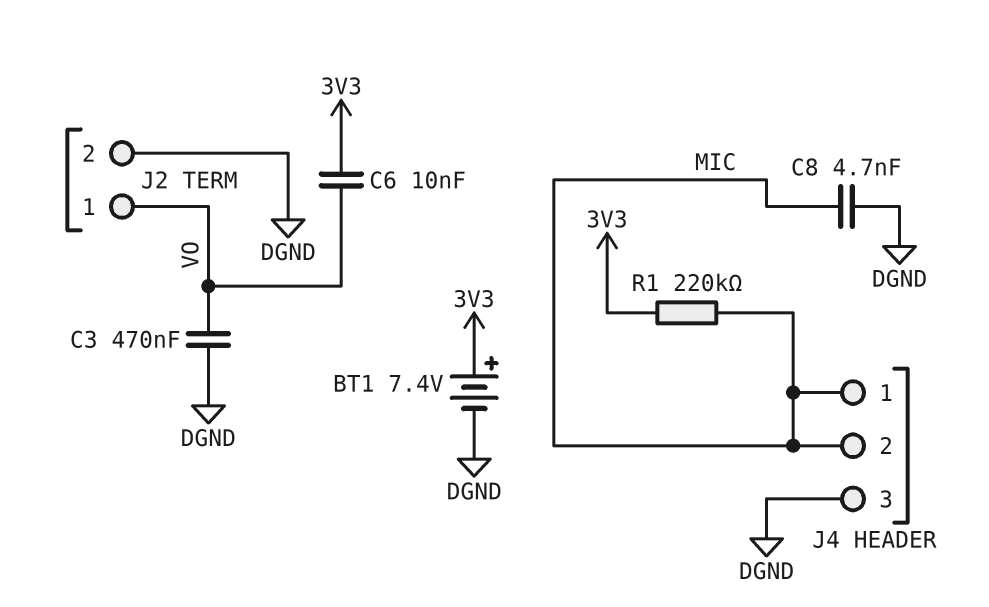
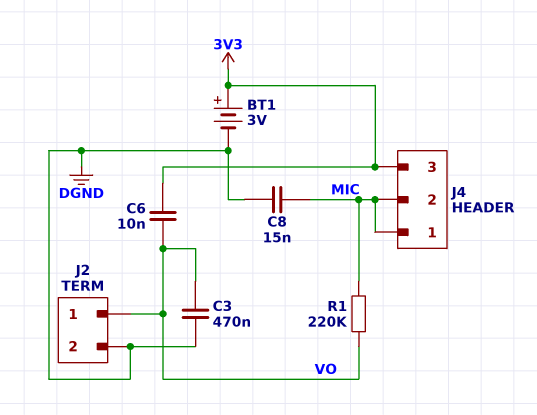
BT1: 7.4V (plus 3V3, minus DGND) -> 3V (plus 3V3, minus DGND)
C8: 4.7nF (DGND, MIC) -> 15nF (DGND, MIC)
J4 pin 3: DGND -> 3V3
R1: 220k (3V3, MIC) -> 220k (MIC, VO)

